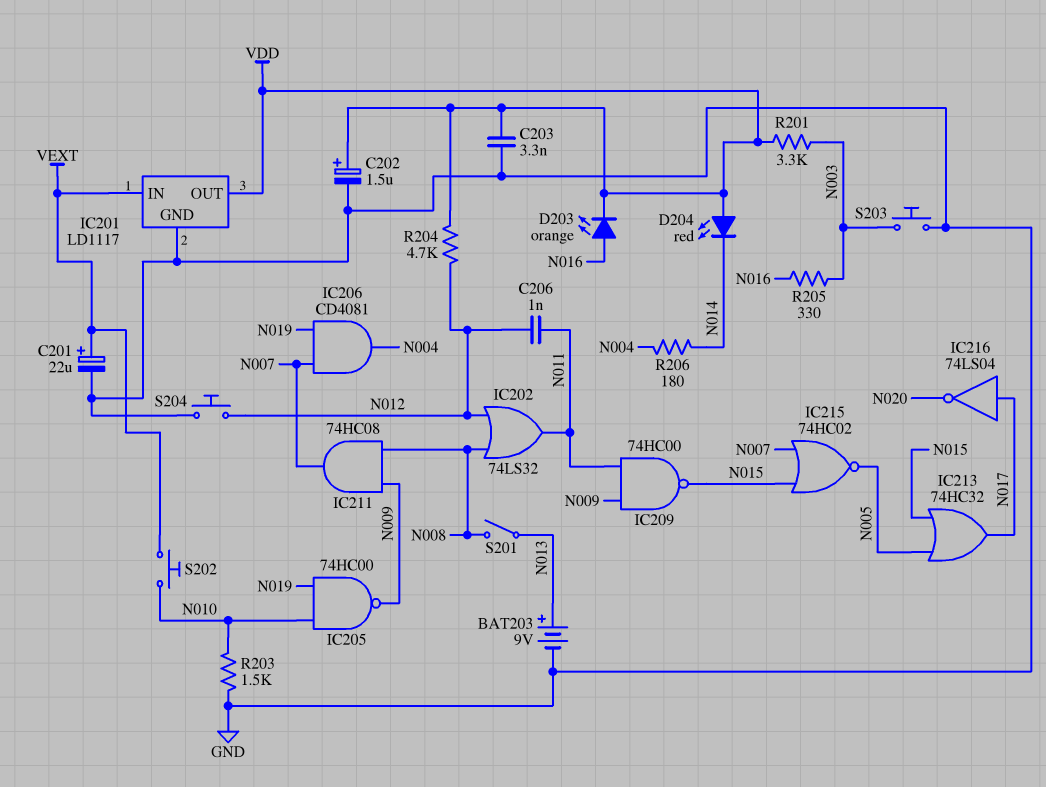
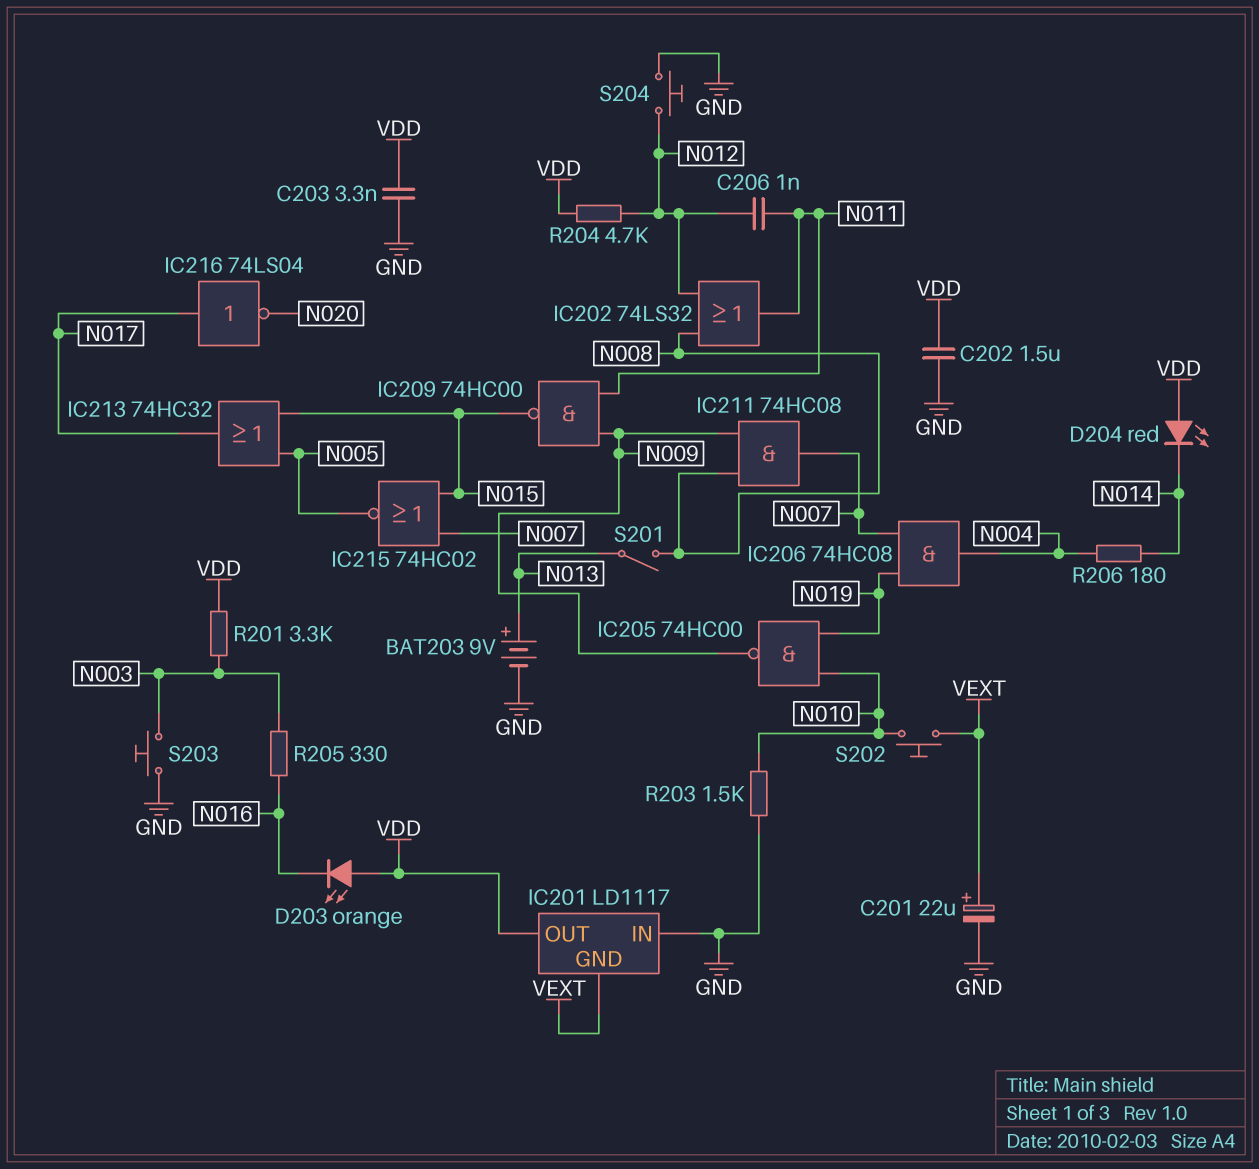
C202: 1.5uF (plus VDD, minus GND) -> 1.5uF (GND, VDD)
D203: LED orange (A N016, K VDD) -> LED orange (A VDD, K N016)
IC201 pin GND: GND -> VEXT
IC201 pin IN: VEXT -> GND
IC206: AND CD4081 (in N007, in N019, out N004) -> AND 74HC08 (in N007, in N019, out N004)

